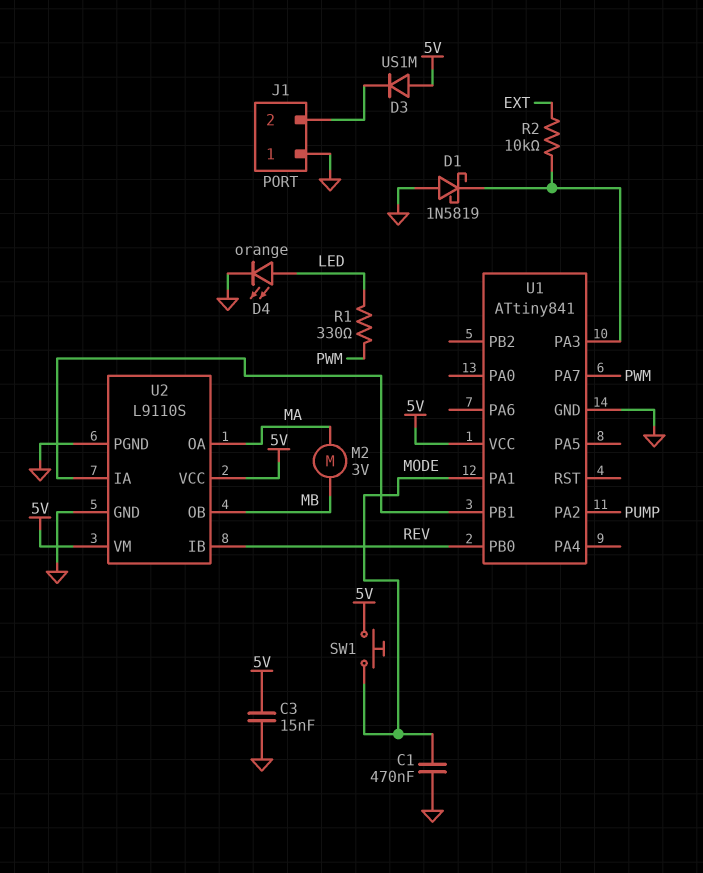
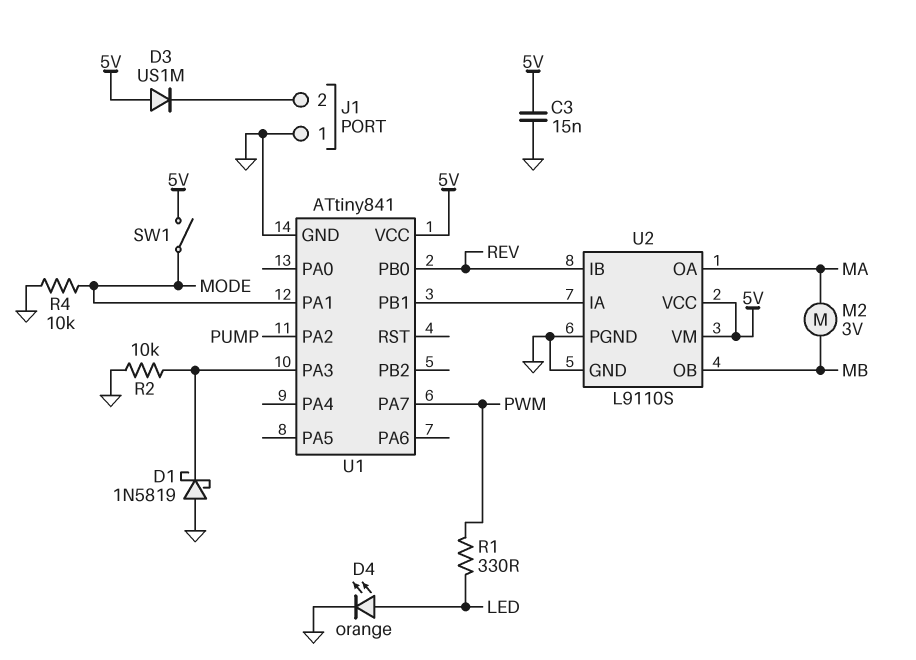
C1: 470nF (GND, MODE) -> none
R2: 10k (EXT, U1/PA3) -> 10k (GND, U1/PA3)
R4: none -> 10k (GND, MODE)
SW1: button (5V, MODE) -> switch (5V, MODE)

